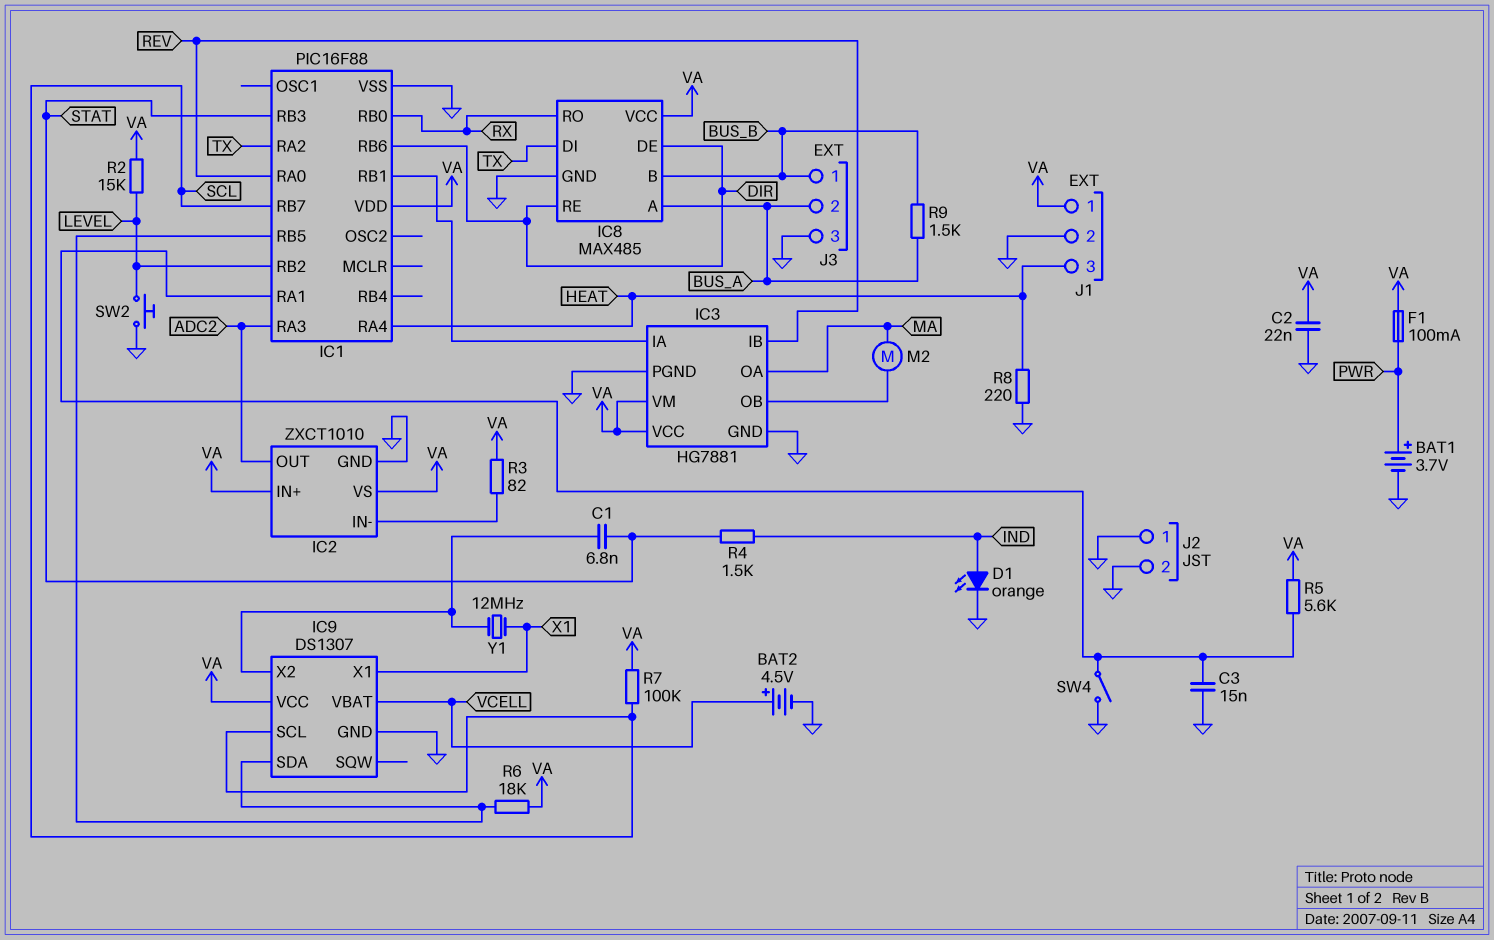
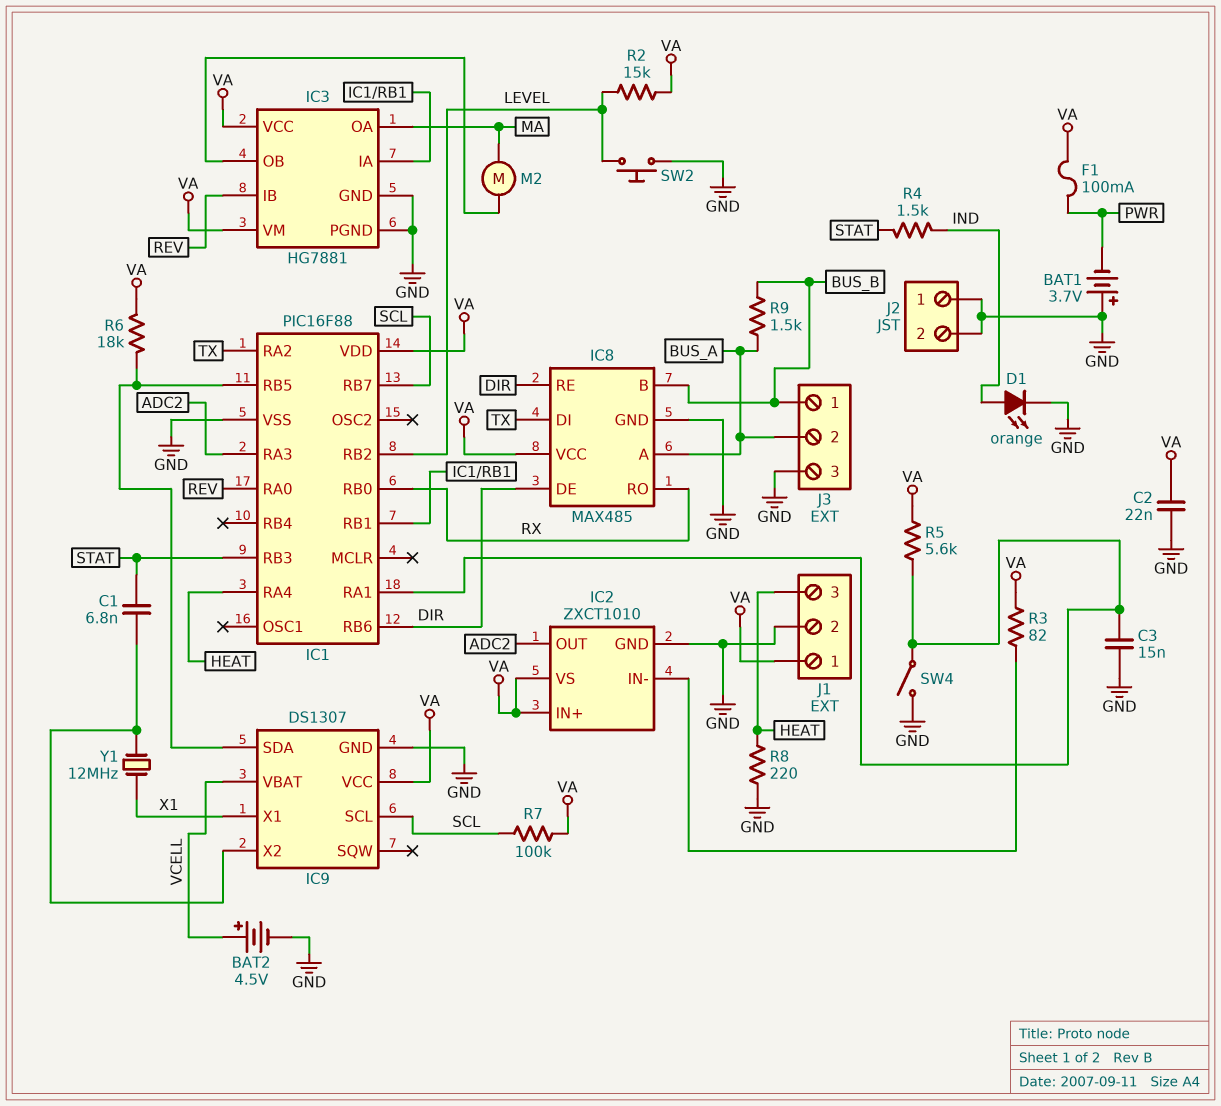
BAT1: 3.7V (plus PWR, minus GND) -> 3.7V (plus GND, minus PWR)

